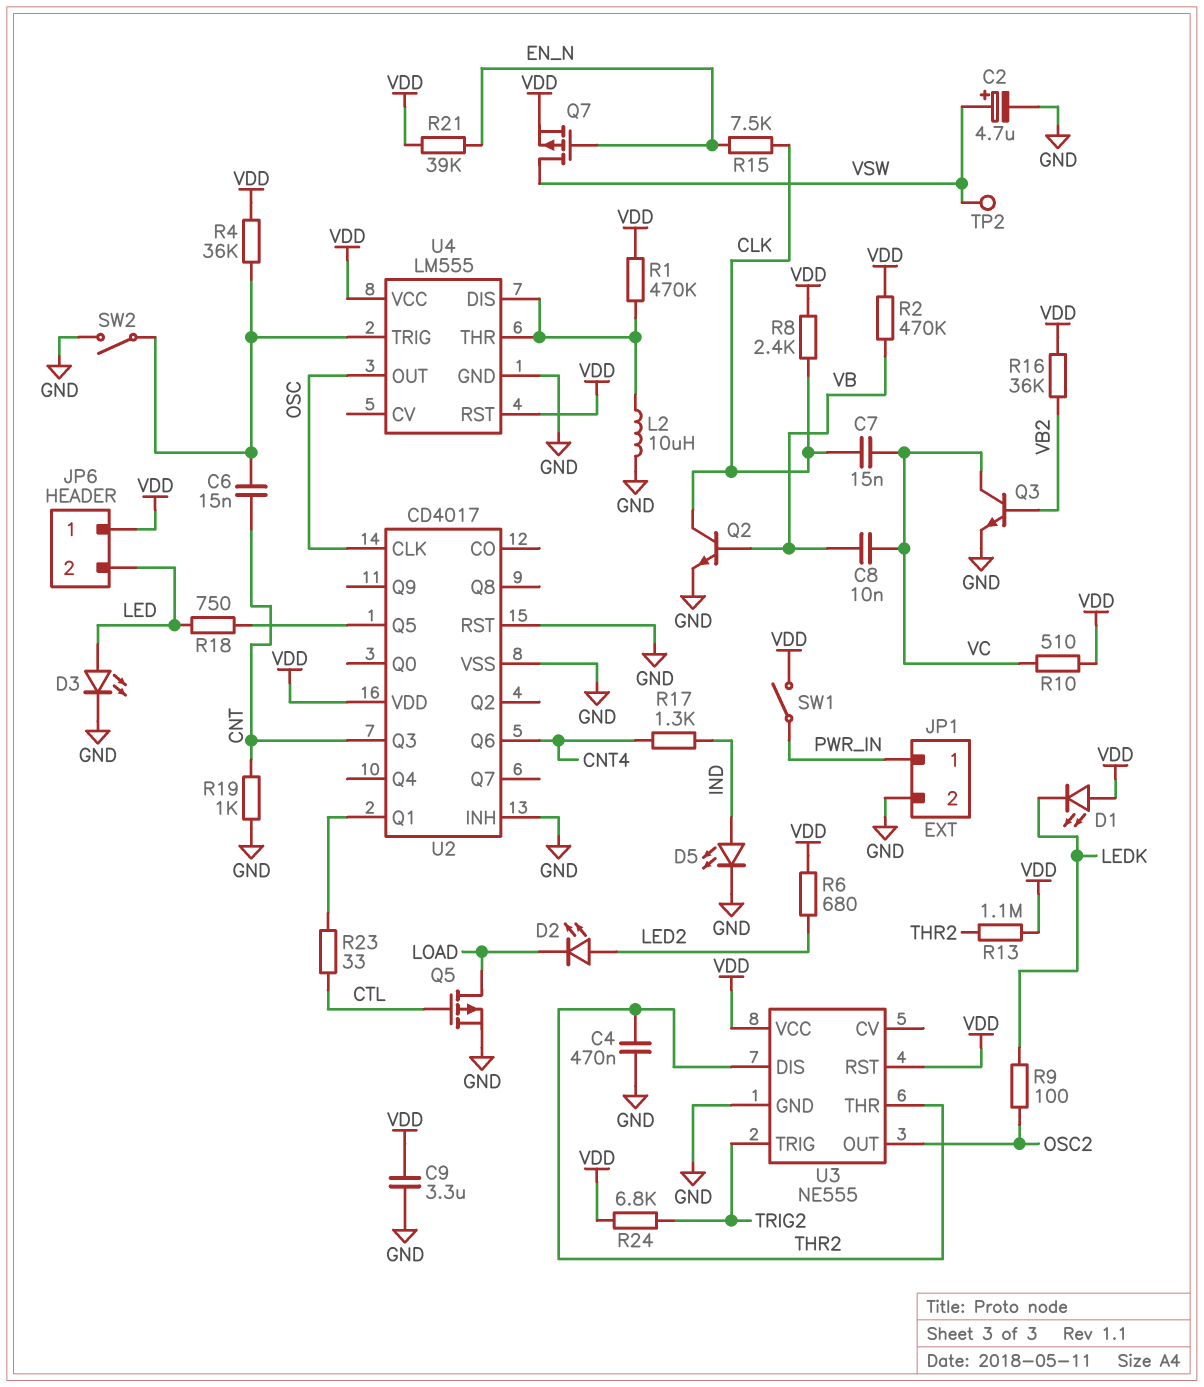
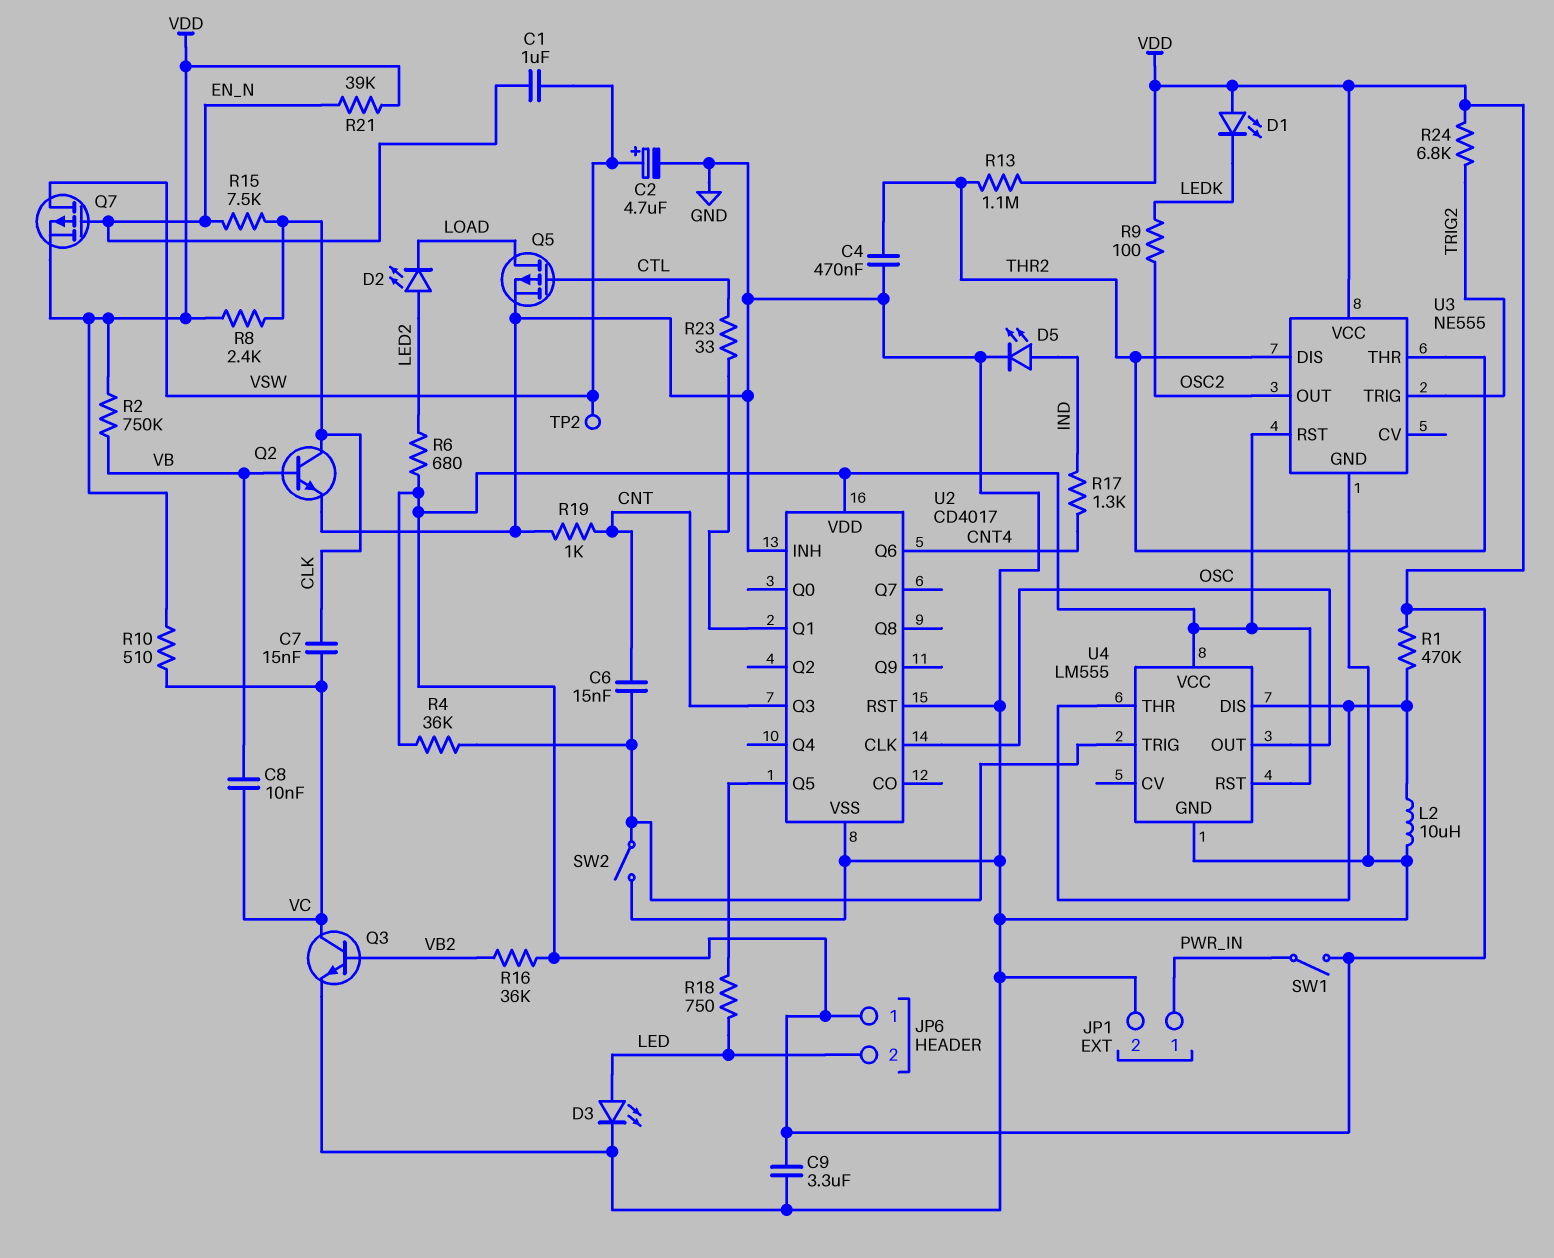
C1: none -> 1uF (EN_N, VSW)
R2: 470k (VB, VDD) -> 750k (VB, VDD)

